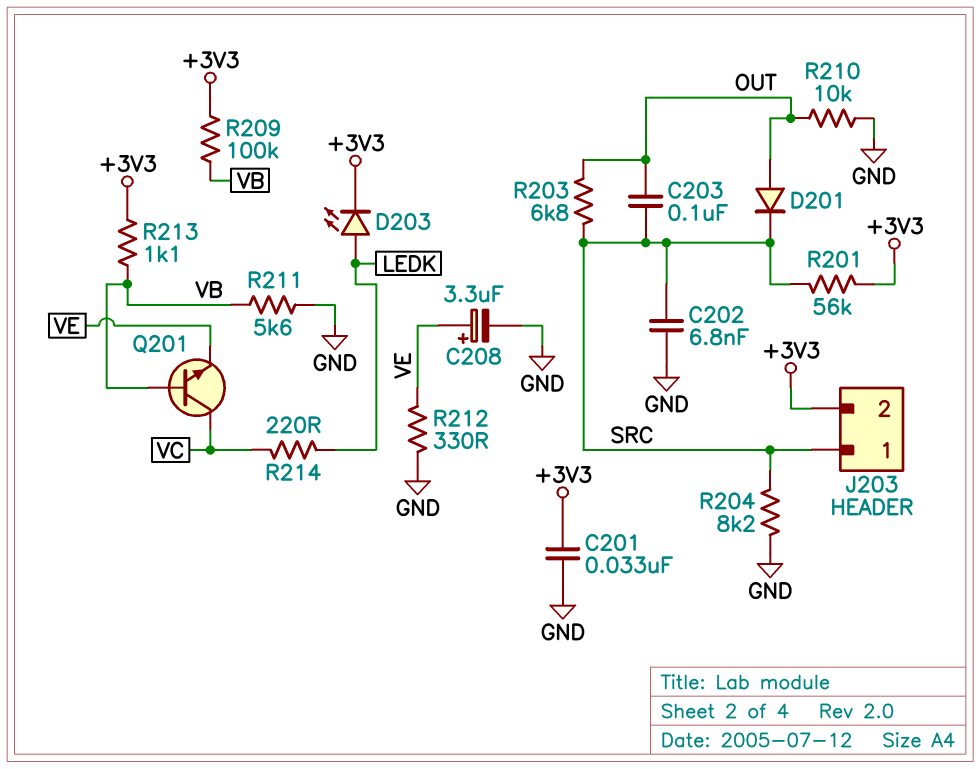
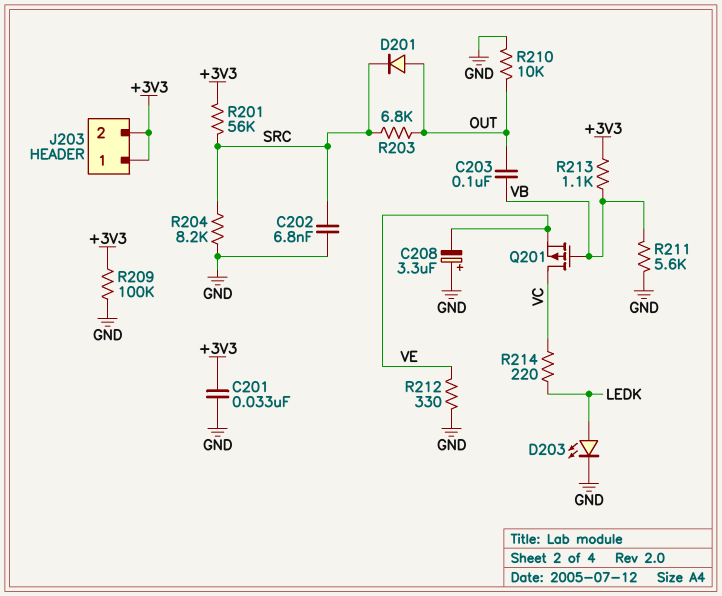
C203: 100nF (OUT, SRC) -> 100nF (OUT, VB)
C208: 3.3uF (plus VE, minus GND) -> 3.3uF (plus GND, minus VE)
D203: LED (A LEDK, K +3V3) -> LED (A LEDK, K GND)
J203 pin 1: SRC -> +3V3
Q201: NPN (B VB, C VC, E VE) -> PMOS (G VB, D VC, S VE)
R209: 100k (+3V3, VB) -> 100k (+3V3, GND)

